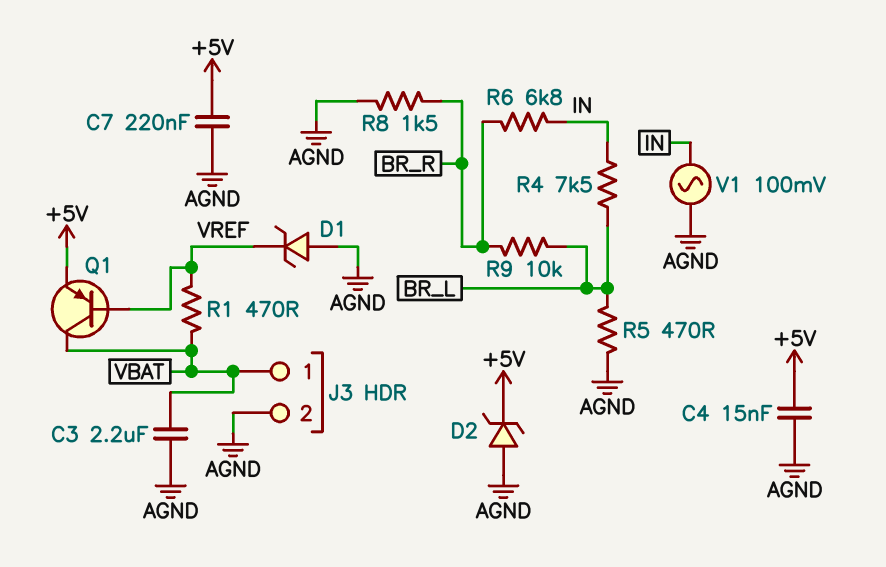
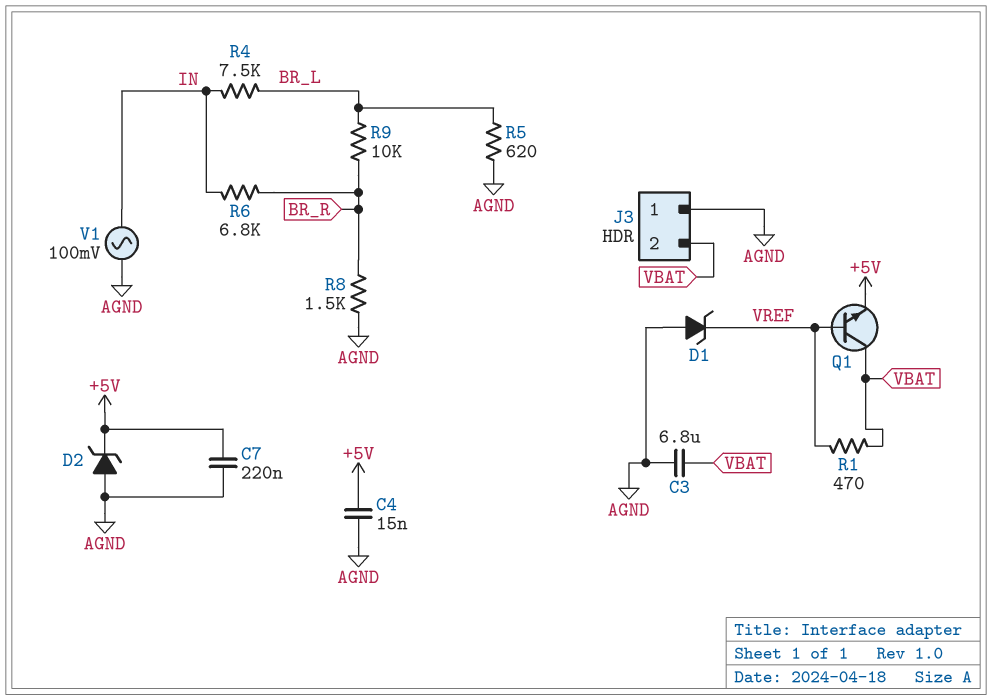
C3: 2.2uF (AGND, VBAT) -> 6.8uF (AGND, VBAT)
J3 pin 1: VBAT -> AGND
J3 pin 2: AGND -> VBAT
Q1: PNP (B VREF, C VBAT, E +5V) -> NPN (B VREF, C VBAT, E +5V)
R5: 470 (AGND, BR_L) -> 620 (AGND, BR_L)

